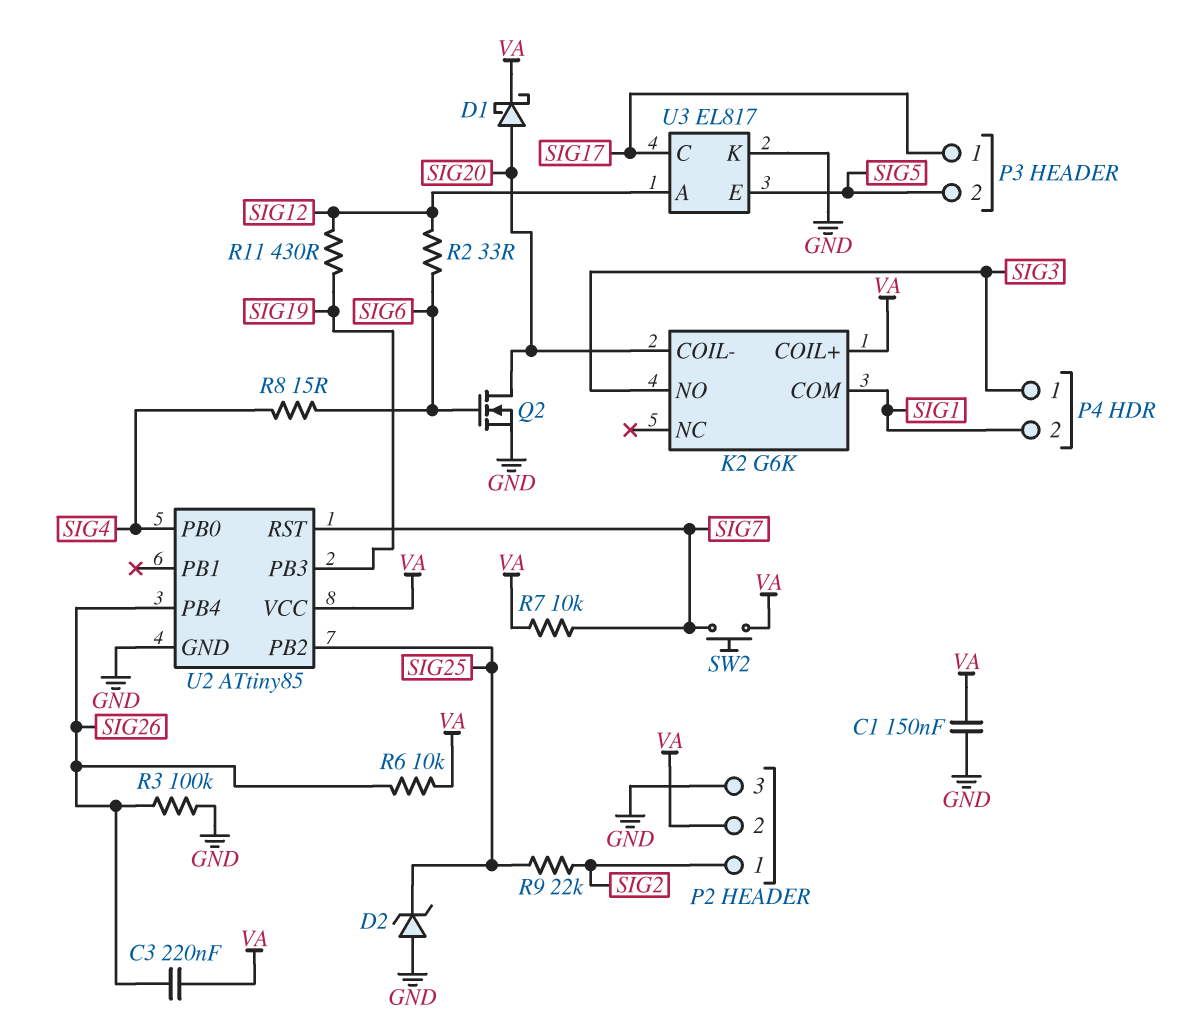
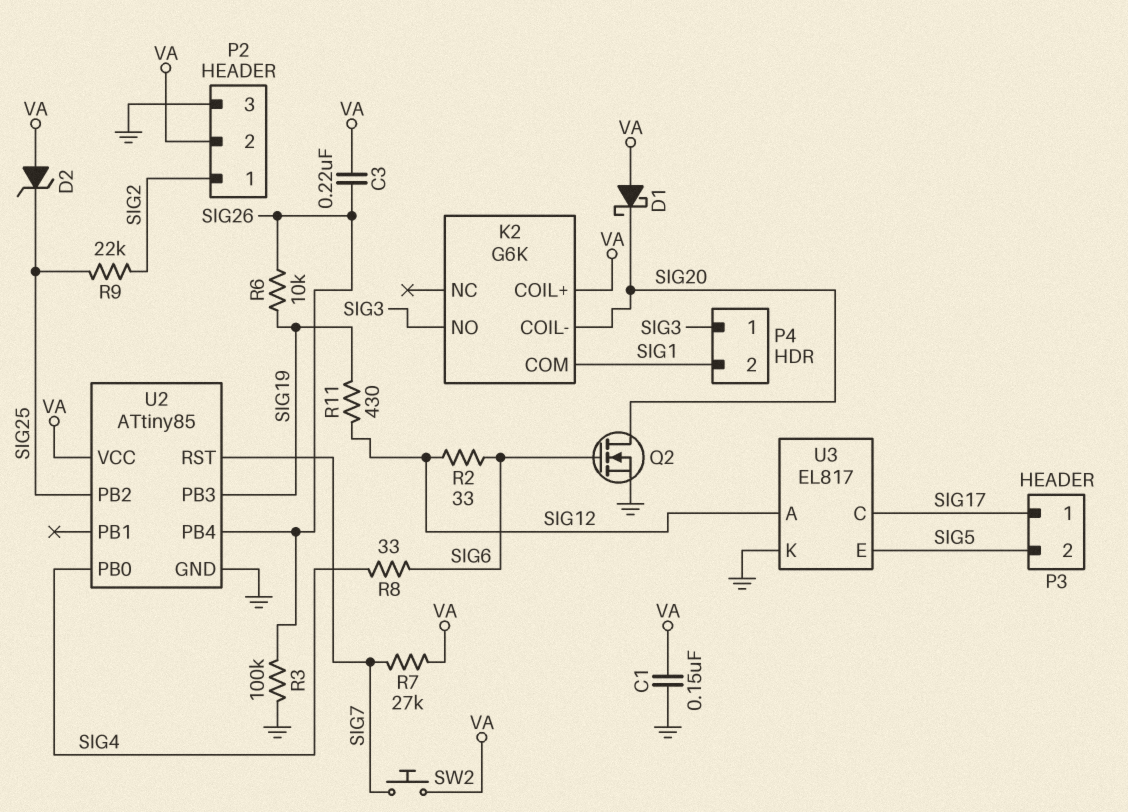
D1: schottky (A SIG20, K VA) -> schottky (A VA, K SIG20)
D2: zener (A GND, K SIG25) -> zener (A VA, K SIG25)
R6: 10k (SIG26, VA) -> 10k (SIG19, SIG26)
R7: 10k (SIG7, VA) -> 27k (SIG7, VA)
R8: 15 (SIG4, SIG6) -> 33 (SIG4, SIG6)

